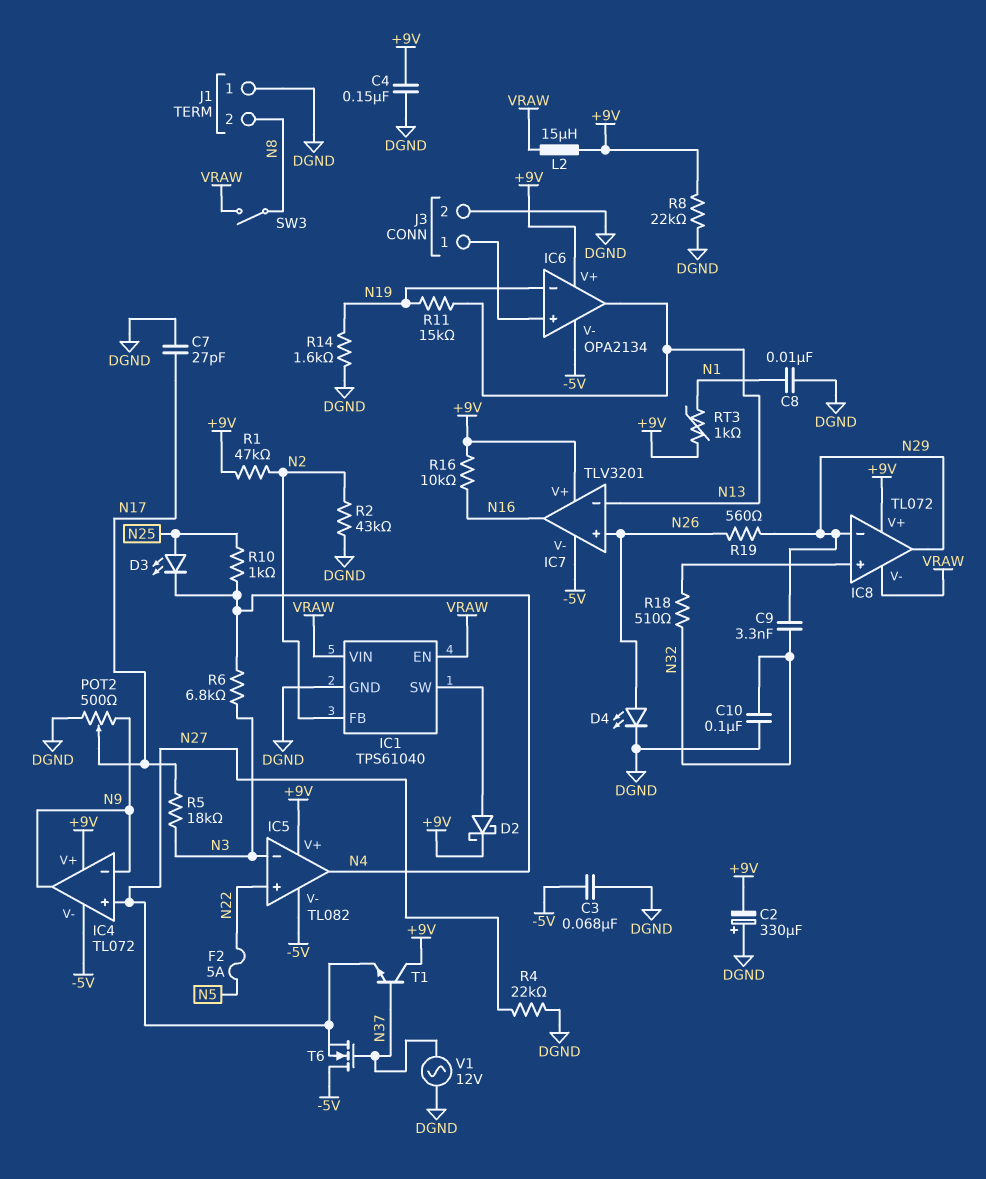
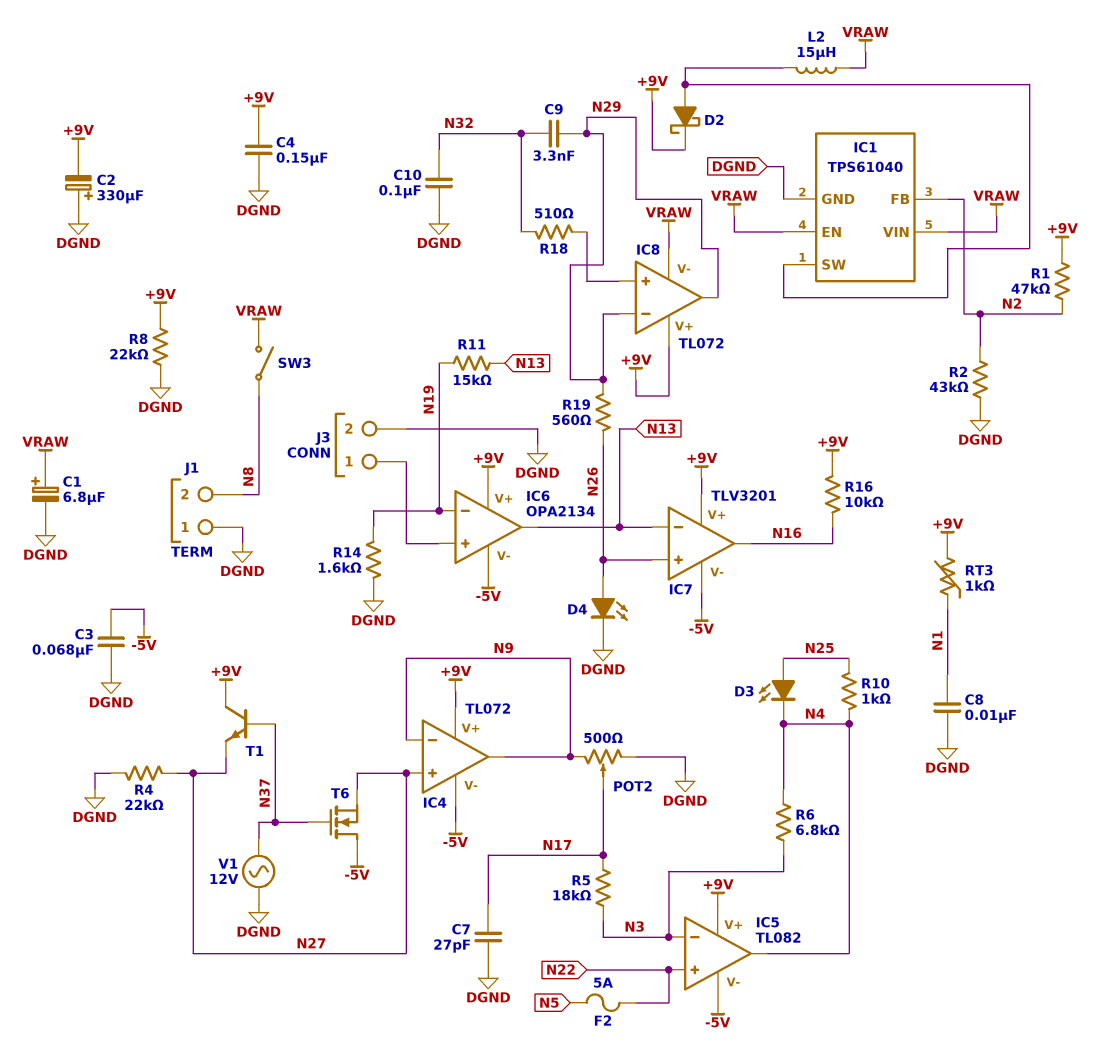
C1: none -> 6.8uF (plus VRAW, minus DGND)
L2: 15uH (+9V, VRAW) -> 15uH (IC1/SW, VRAW)

